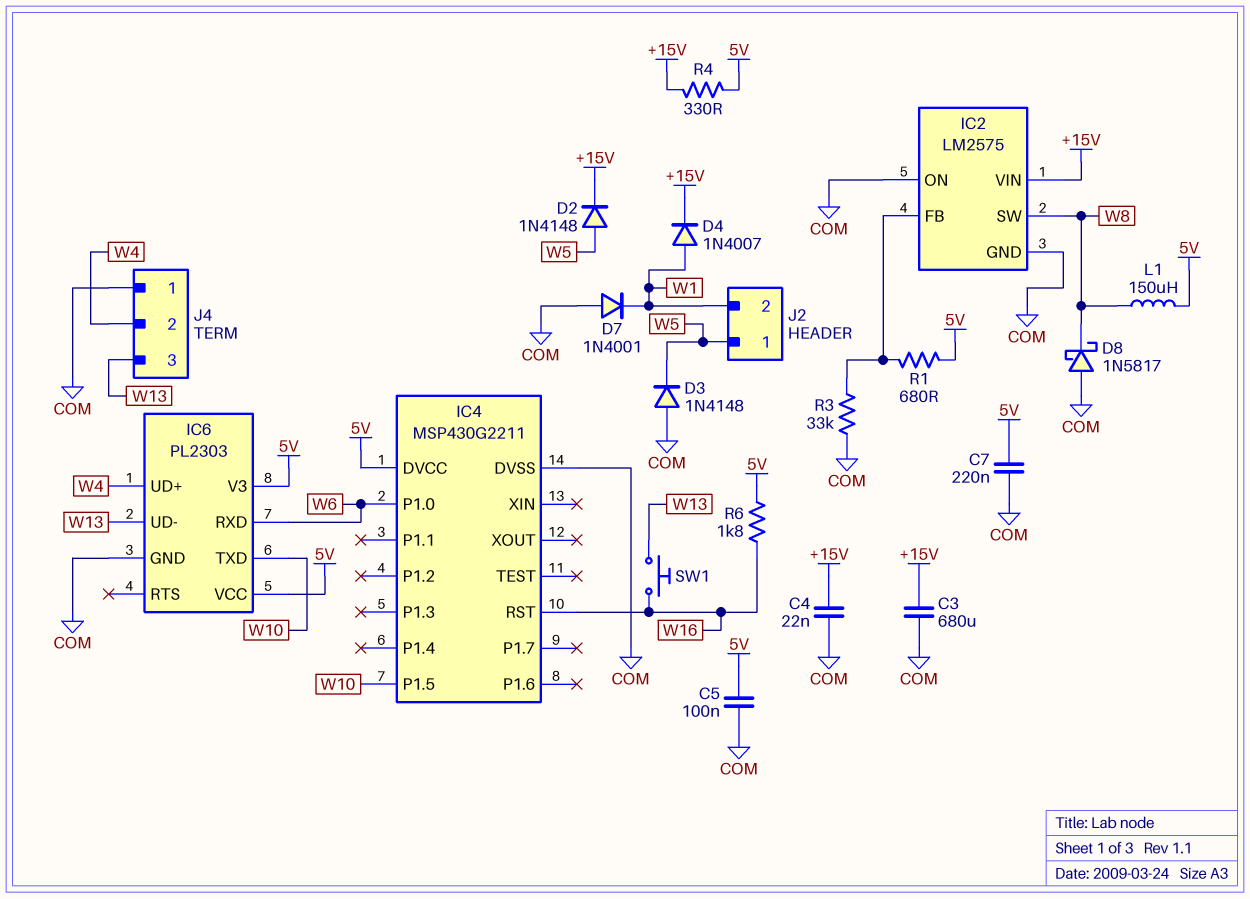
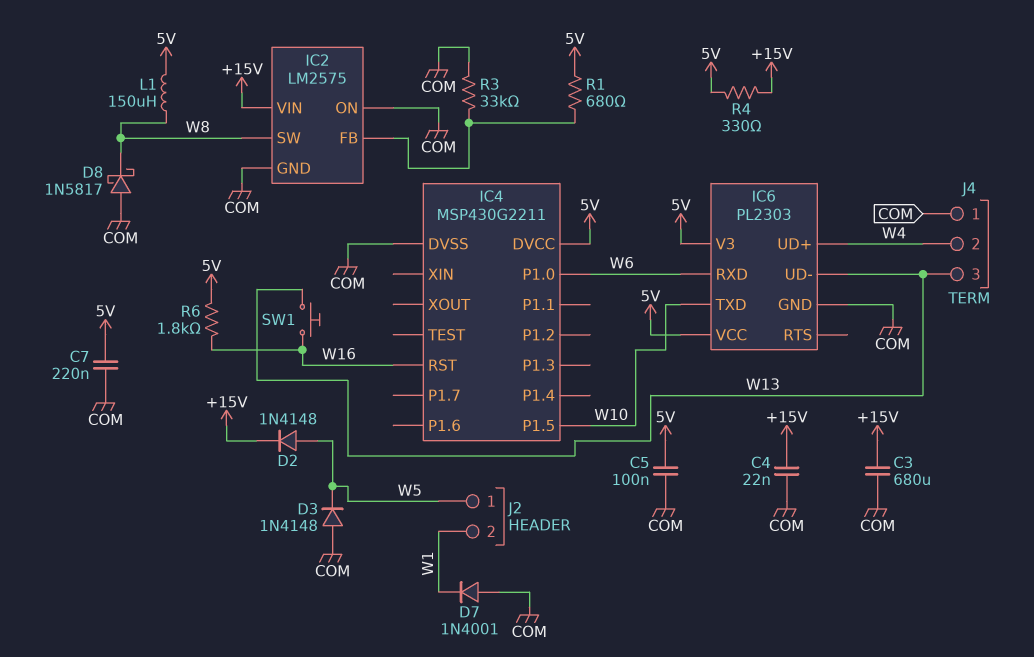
D4: diode 1N4007 (A W1, K +15V) -> none

